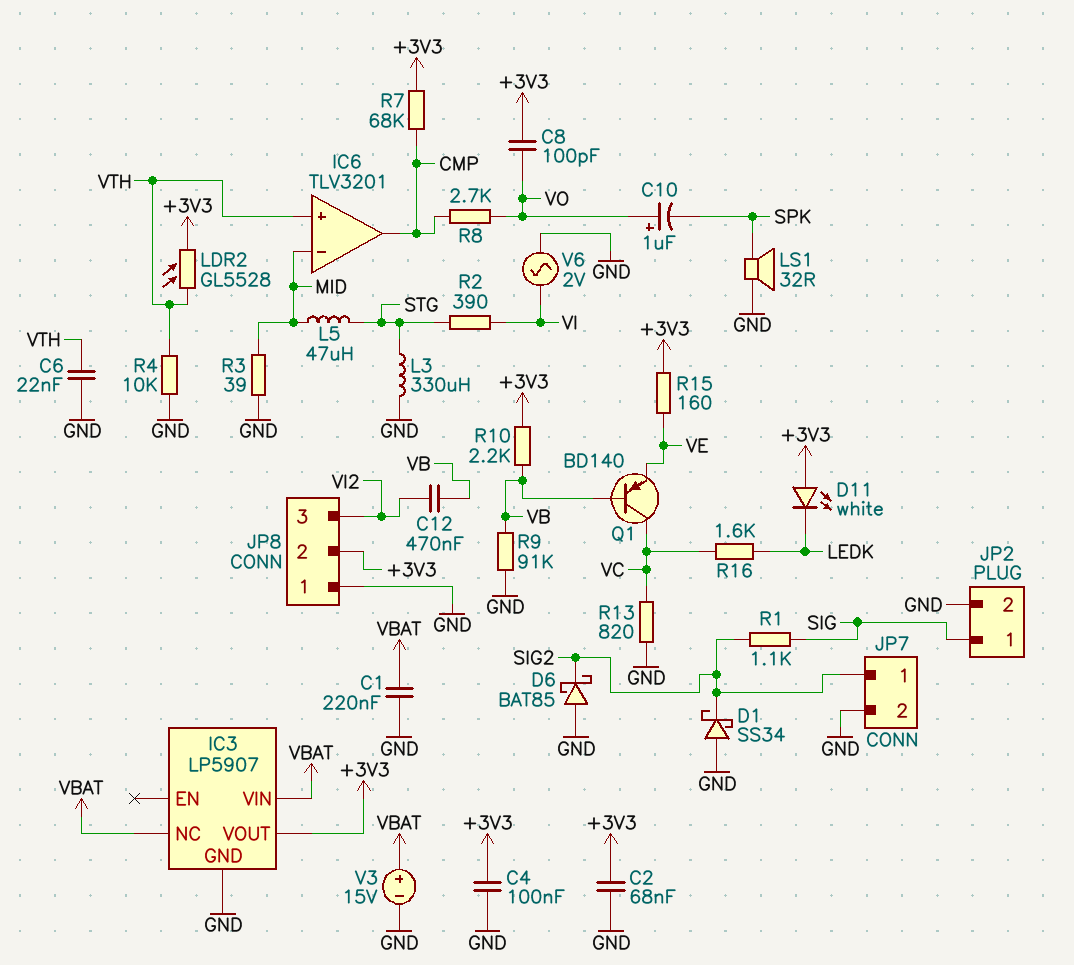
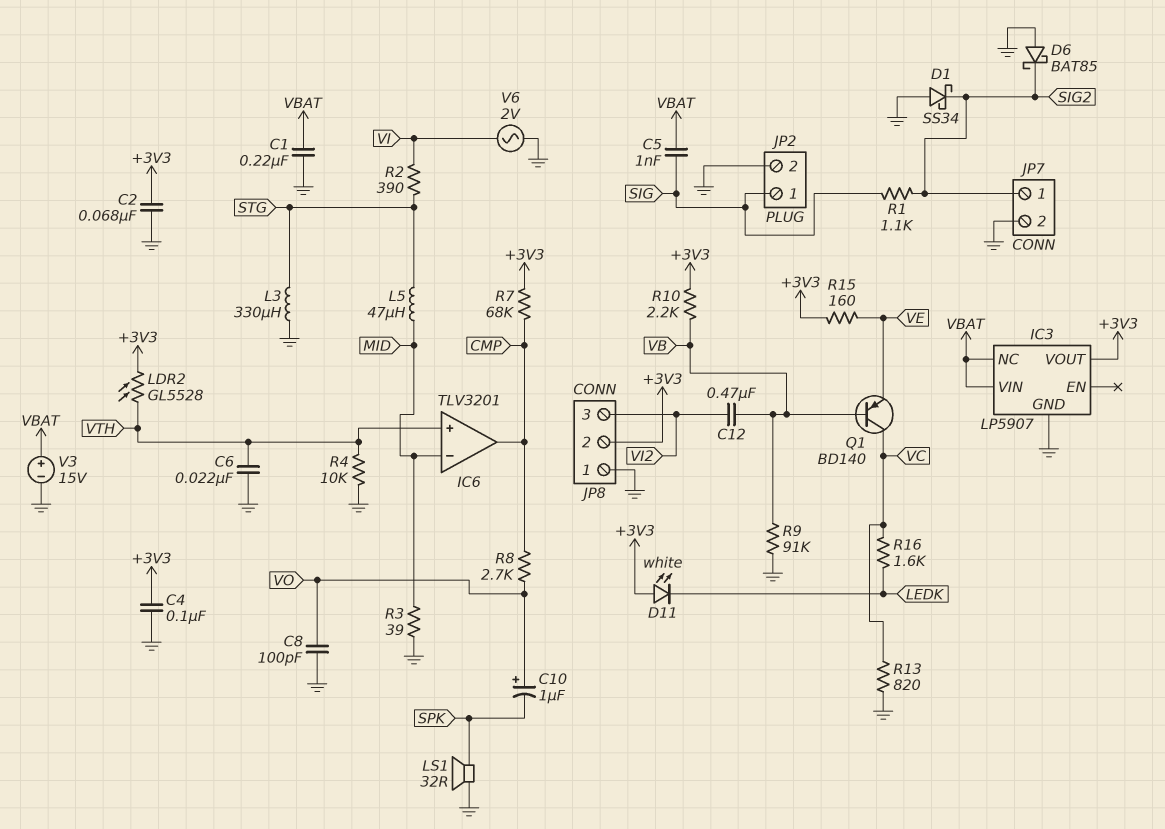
C5: none -> 1nF (SIG, VBAT)
C8: 100pF (+3V3, VO) -> 100pF (GND, VO)

